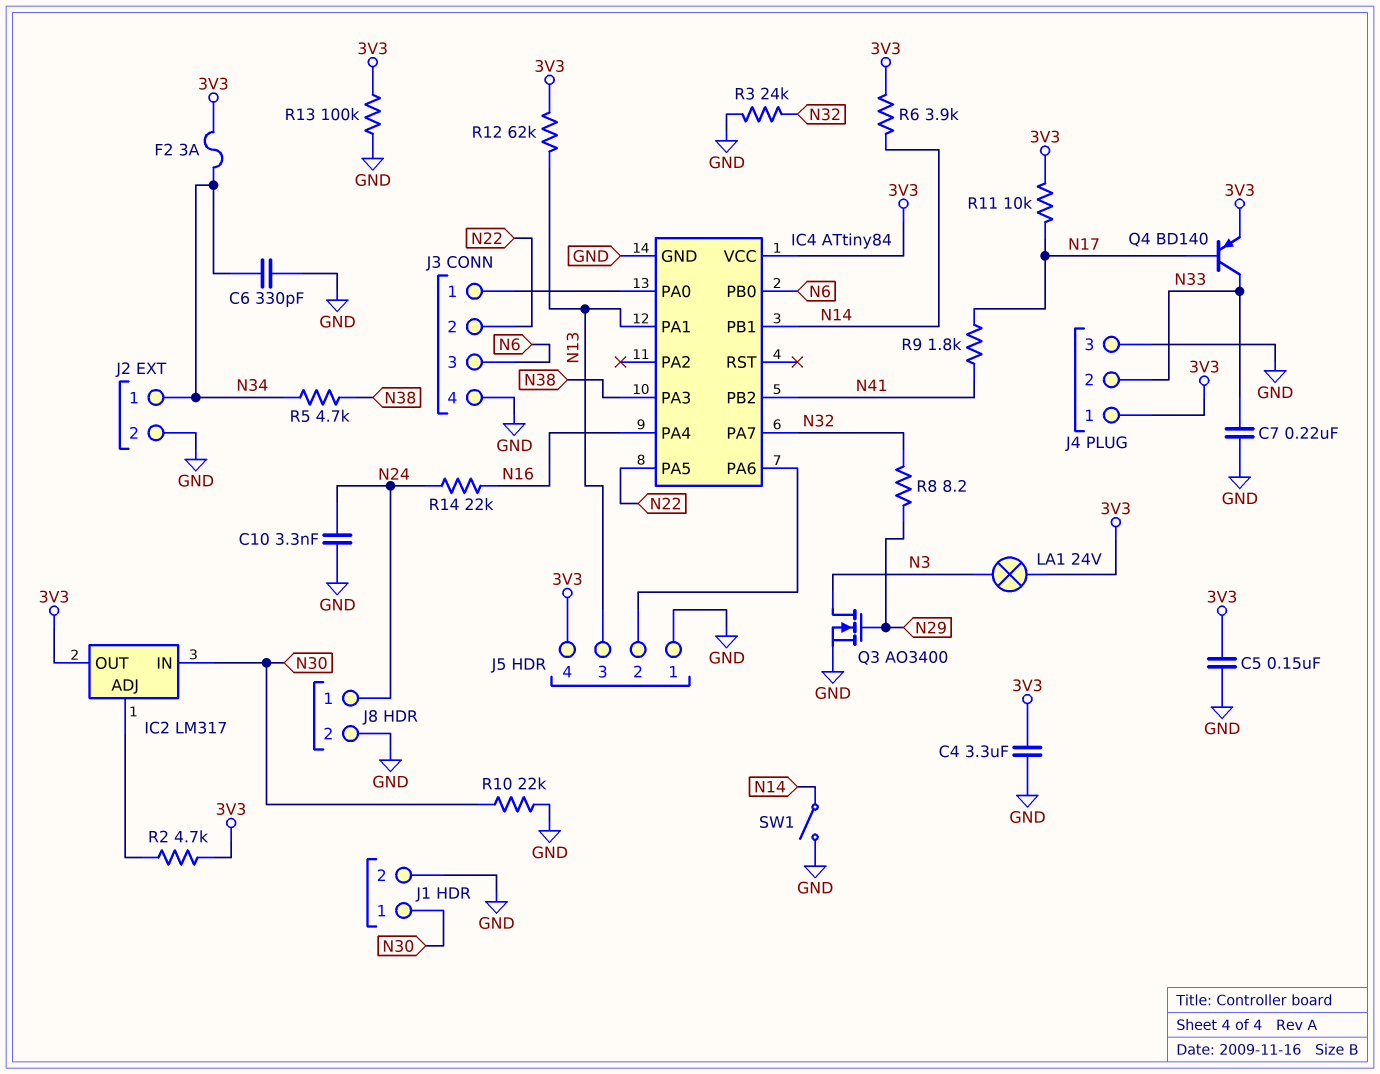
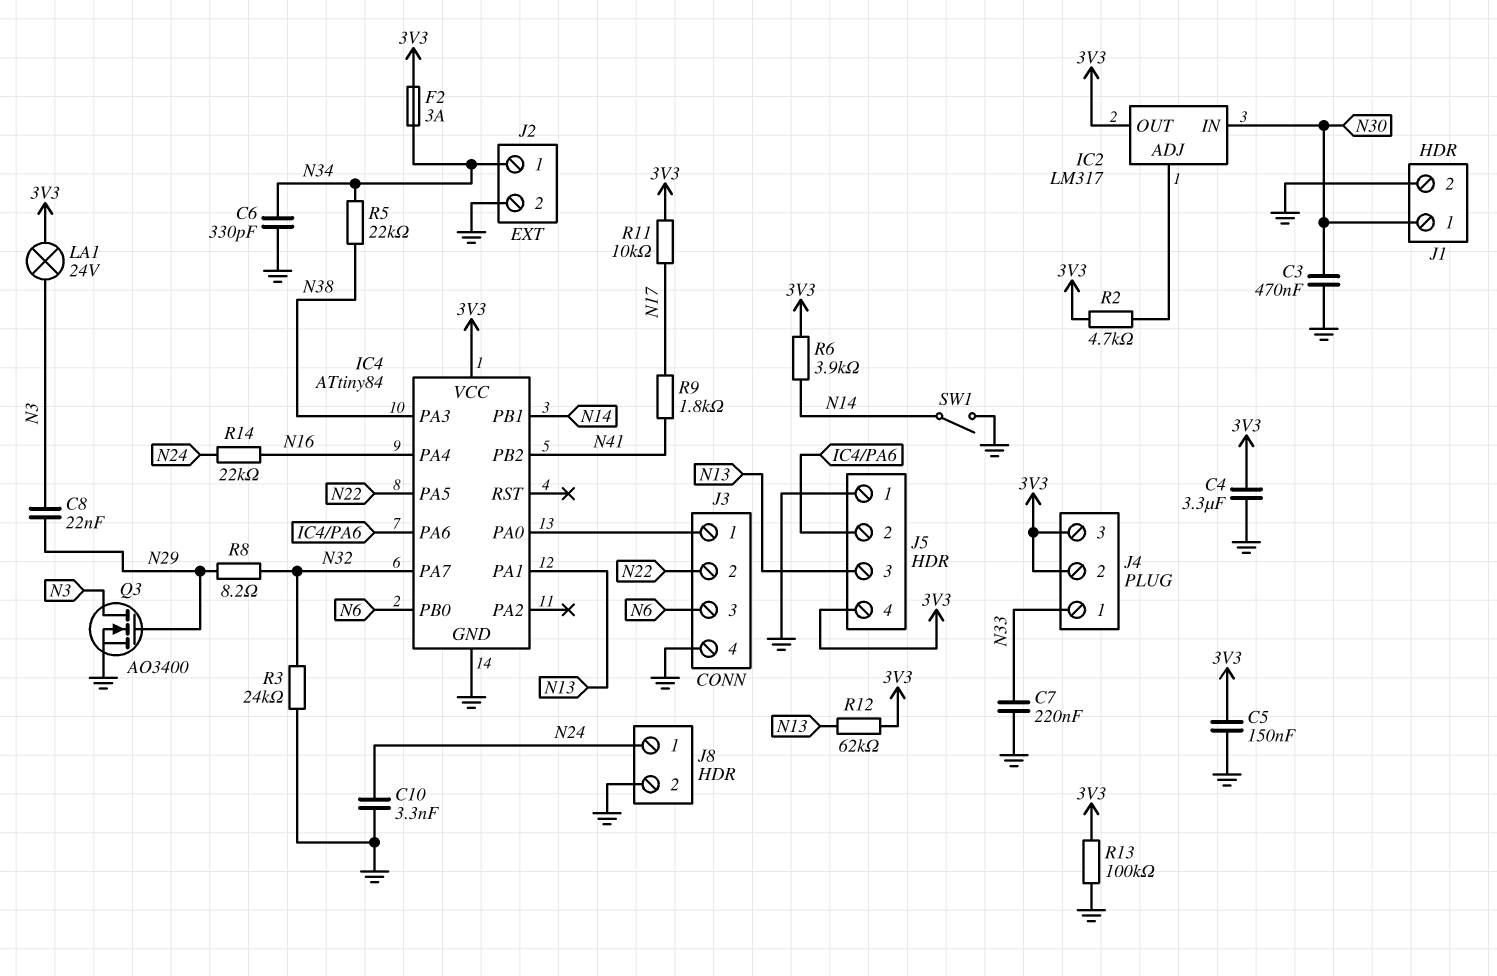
C3: none -> 470nF (GND, N30)
C8: none -> 22nF (N3, N29)
J4 pin 1: 3V3 -> N33
J4 pin 2: N33 -> 3V3
J4 pin 3: GND -> 3V3
Q4: PNP BD140 (B N17, C N33, E 3V3) -> none
R5: 4.7k (N34, N38) -> 22k (N34, N38)
R10: 22k (GND, N30) -> none

